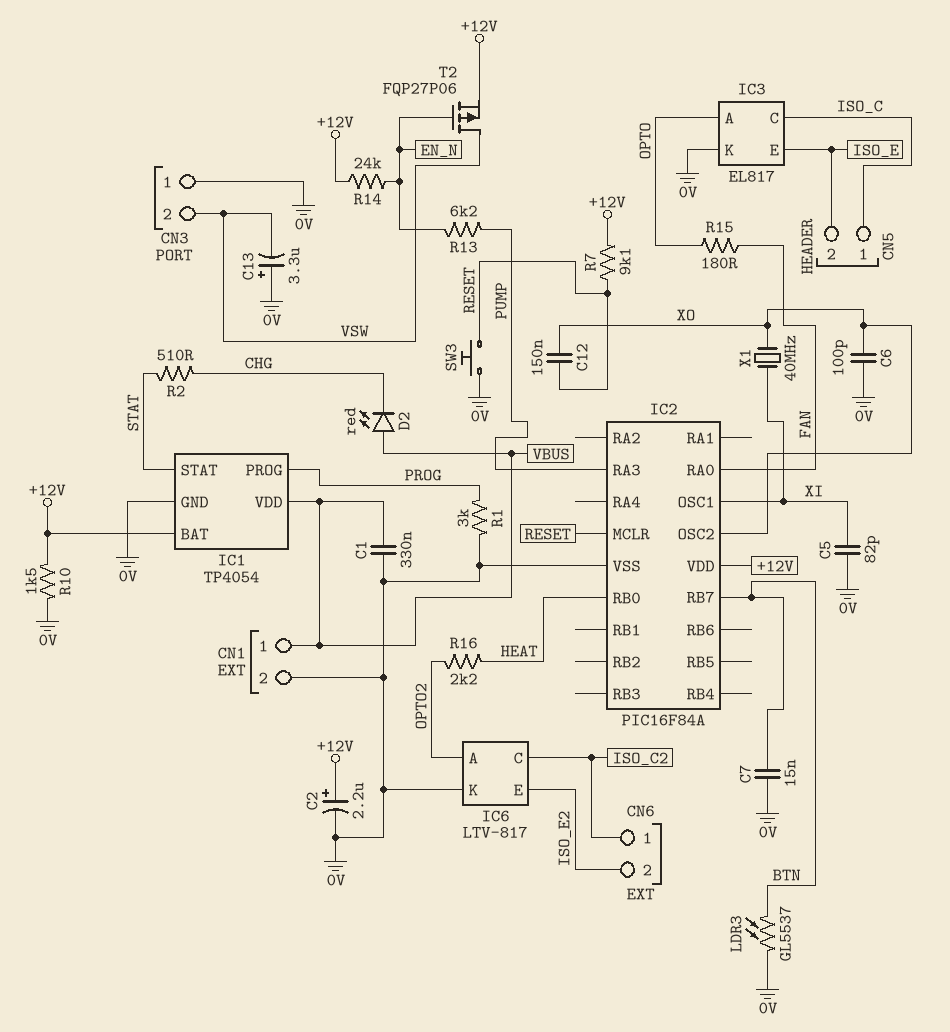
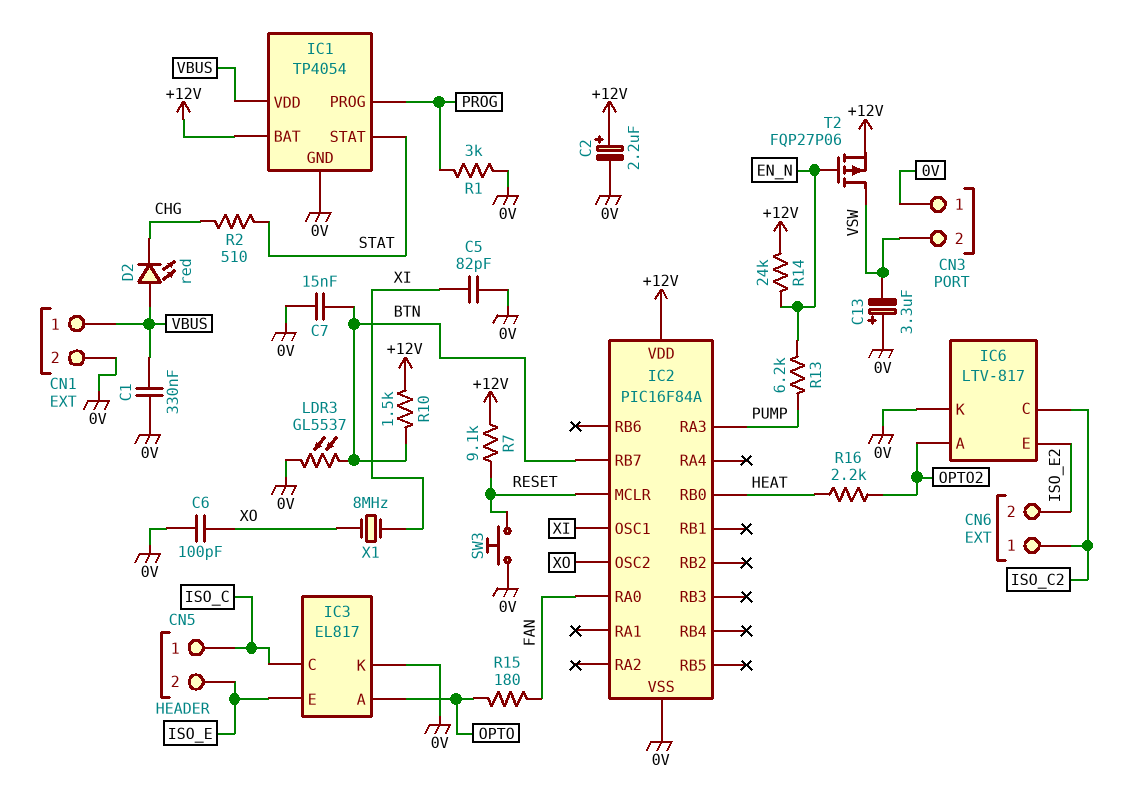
C12: 150nF (RESET, XO) -> none
R10: 1.5k (+12V, 0V) -> 1.5k (+12V, BTN)
X1: 40MHz (XI, XO) -> 8MHz (XI, XO)

